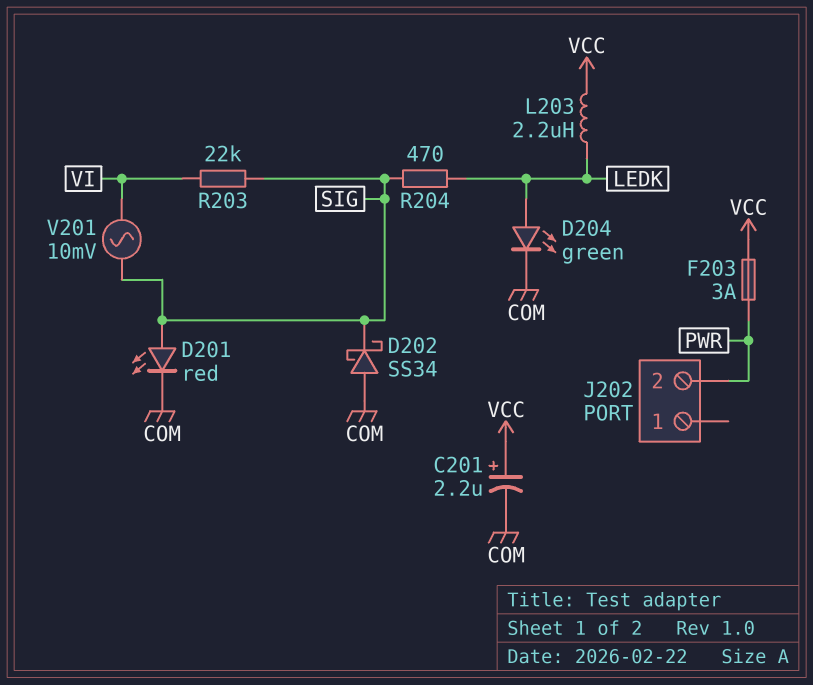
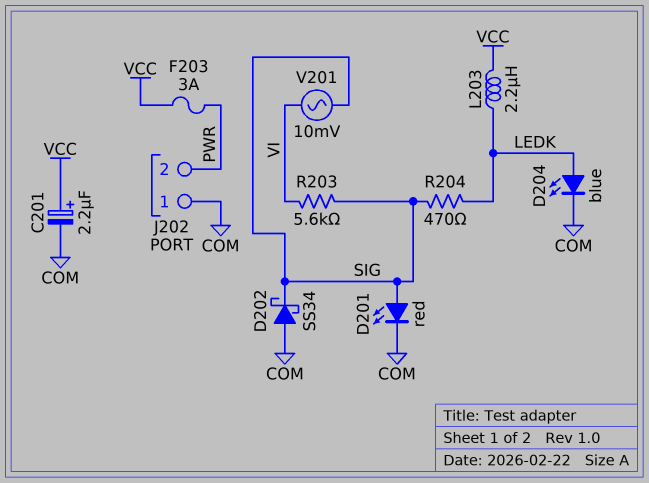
D204: LED green (A LEDK, K COM) -> LED blue (A LEDK, K COM)
J202 pin 1: none -> COM
R203: 22k (SIG, VI) -> 5.6k (SIG, VI)

